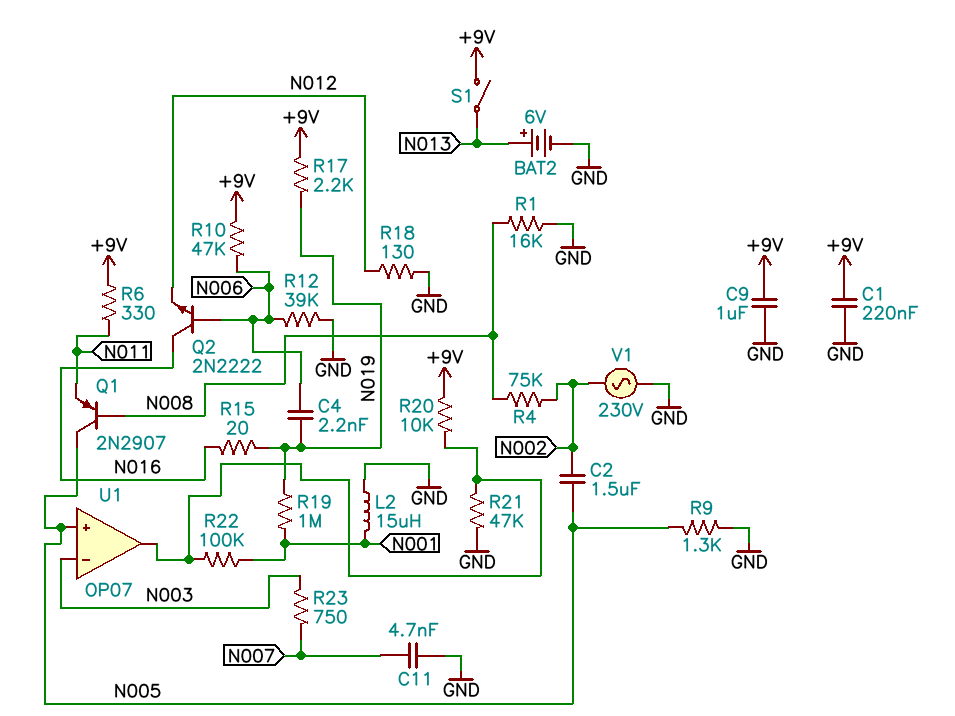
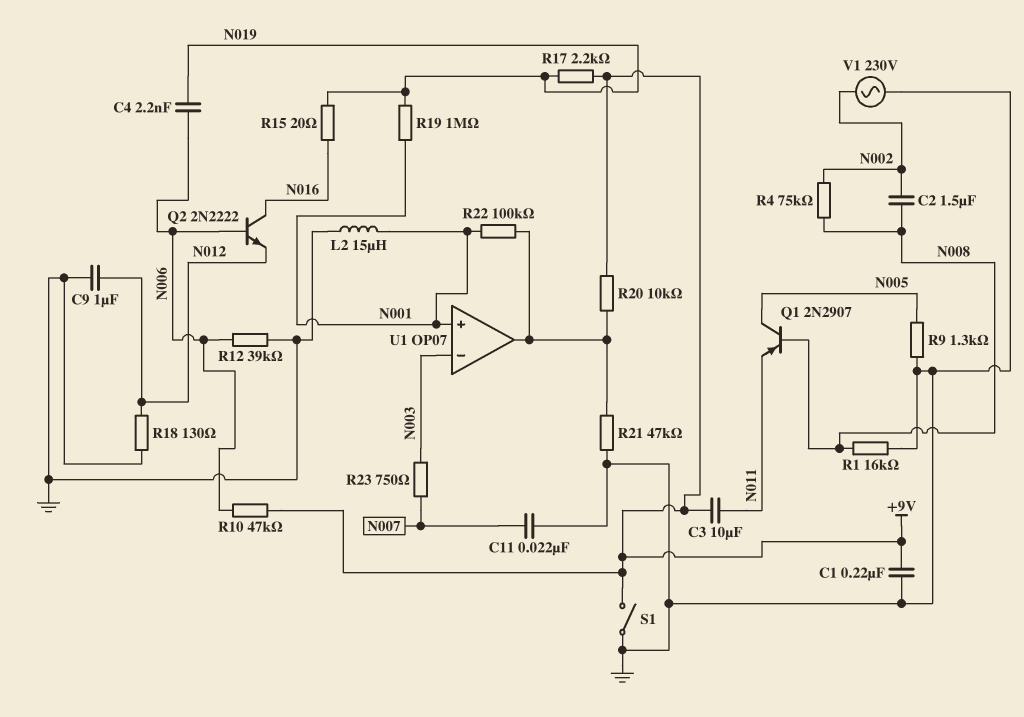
BAT2: 6V (plus N013, minus GND) -> none
C2: 1.5uF (N002, N005) -> 1.5uF (N002, N008)
C3: none -> 10uF (+9V, N011)
C9: 1uF (+9V, GND) -> 1uF (GND, N012)
C11: 4.7nF (GND, N007) -> 22nF (GND, N007)
R6: 330 (+9V, N011) -> none
S1: switch (+9V, N013) -> switch (+9V, GND)
U1 pin in+: N005 -> N001

